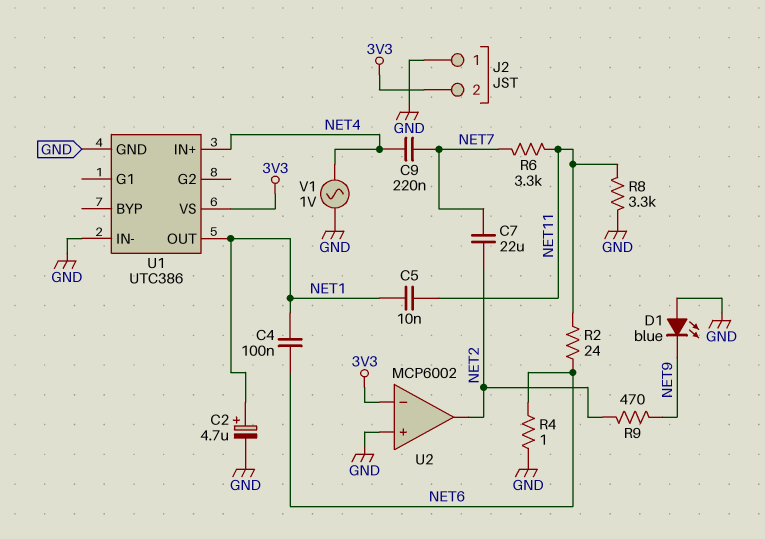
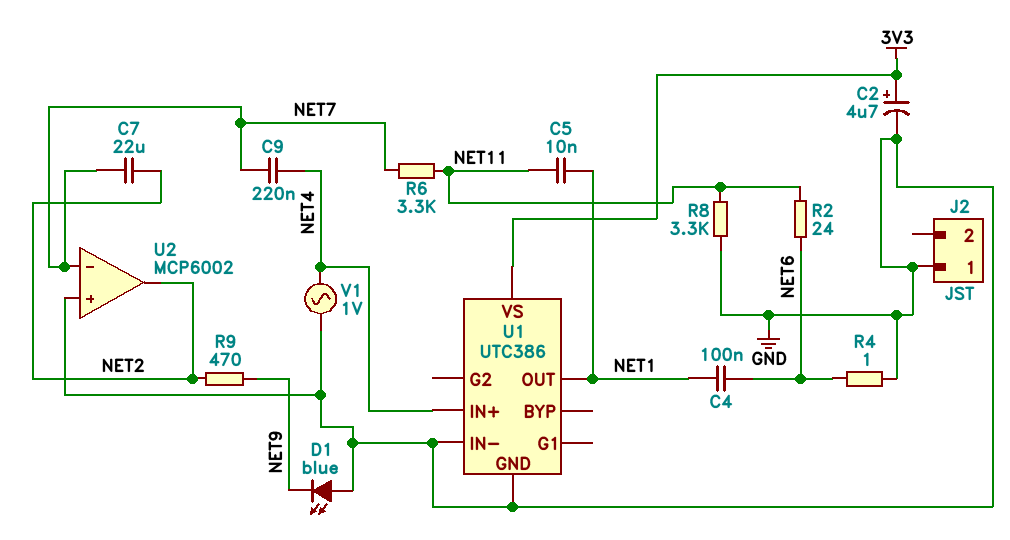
C2: 4.7uF (plus NET1, minus GND) -> 4.7uF (plus 3V3, minus GND)
J2 pin 2: 3V3 -> none
U2 pin in-: 3V3 -> NET7

